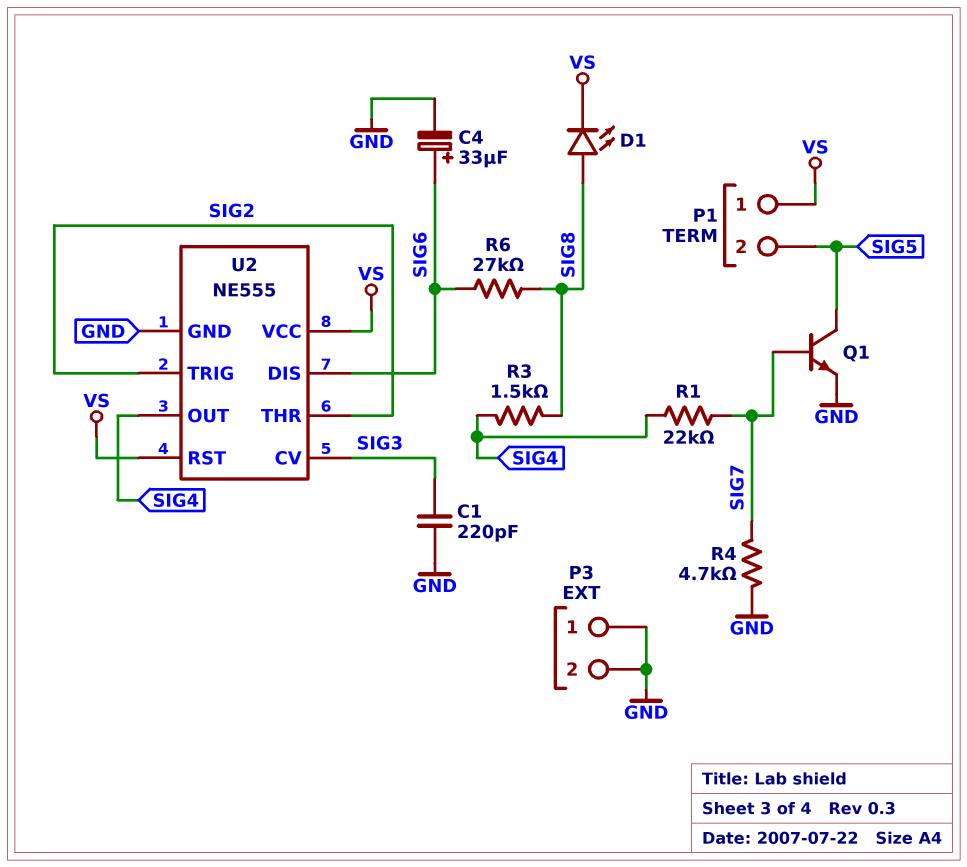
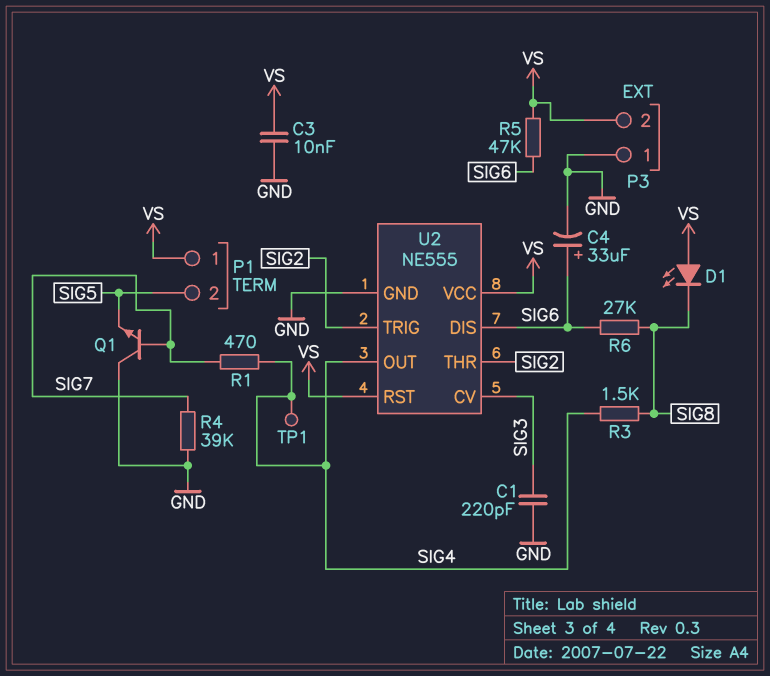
C3: none -> 10nF (GND, VS)
D1: LED (A SIG8, K VS) -> LED (A VS, K SIG8)
P3 pin 2: GND -> VS
Q1: NPN (B SIG7, C SIG5, E GND) -> NPN (B SIG7, C GND, E SIG5)
R1: 22k (SIG4, SIG7) -> 470 (SIG4, SIG7)
R4: 4.7k (GND, SIG7) -> 39k (GND, SIG7)
R5: none -> 47k (SIG6, VS)
TP1: none -> test point (SIG4)

